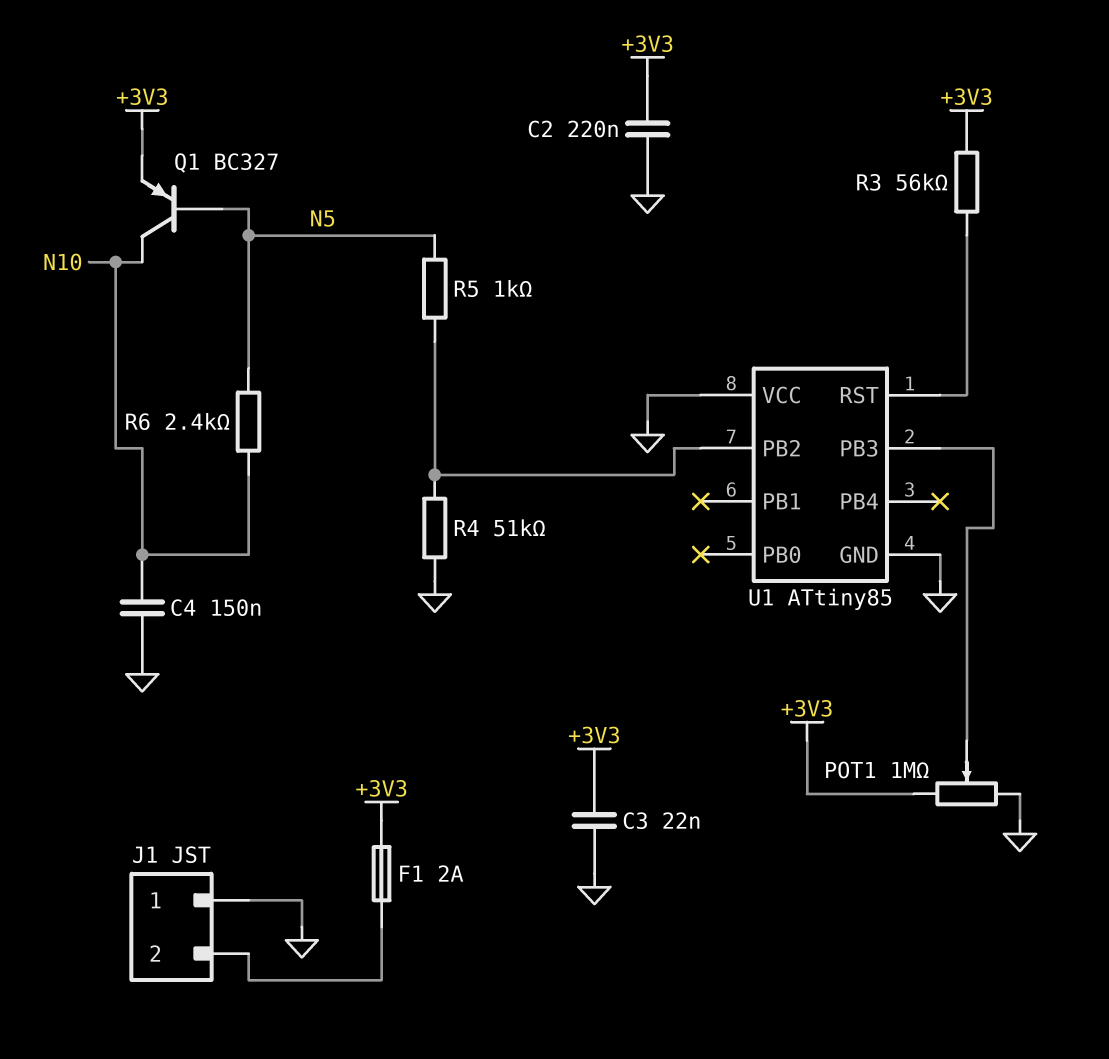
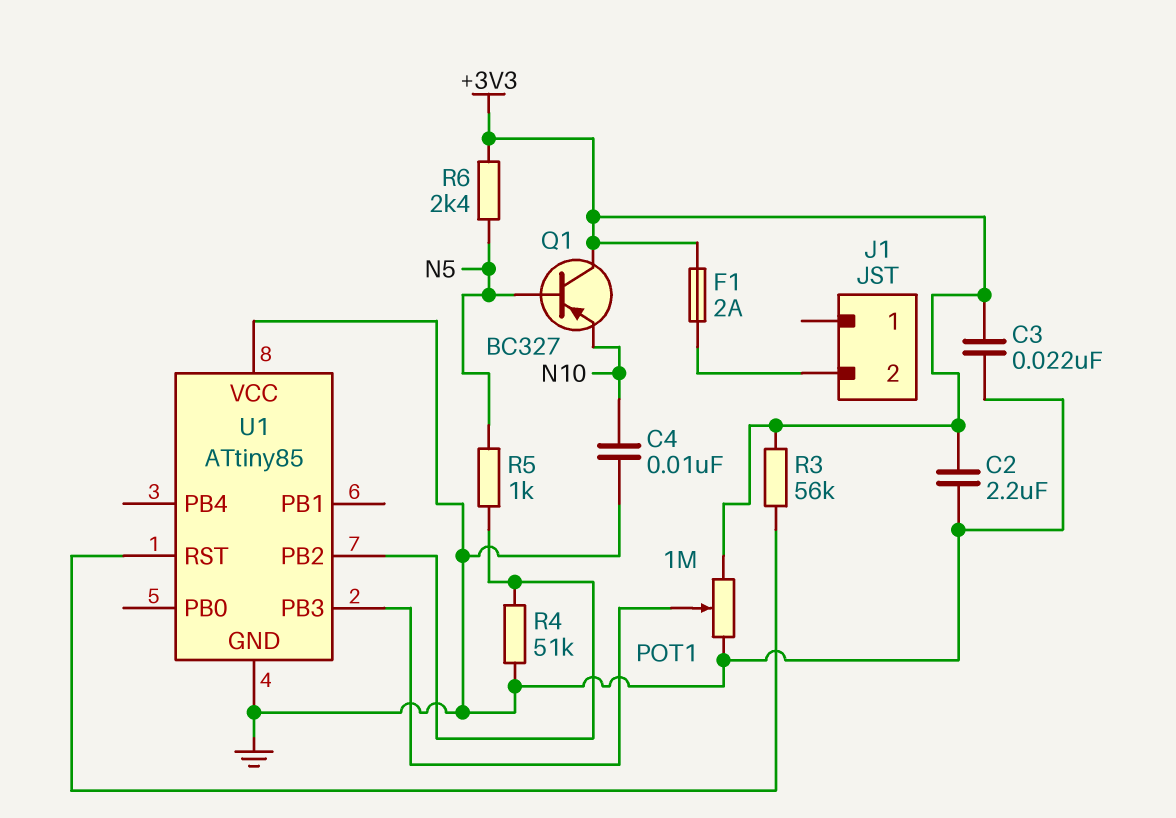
C2: 220nF (+3V3, GND) -> 2.2uF (+3V3, GND)
C4: 150nF (GND, N10) -> 10nF (GND, N10)
J1 pin 1: GND -> none
Q1: PNP BC327 (B N5, C N10, E +3V3) -> PNP BC327 (B N5, C +3V3, E N10)
R6: 2.4k (N5, N10) -> 2.4k (+3V3, N5)

